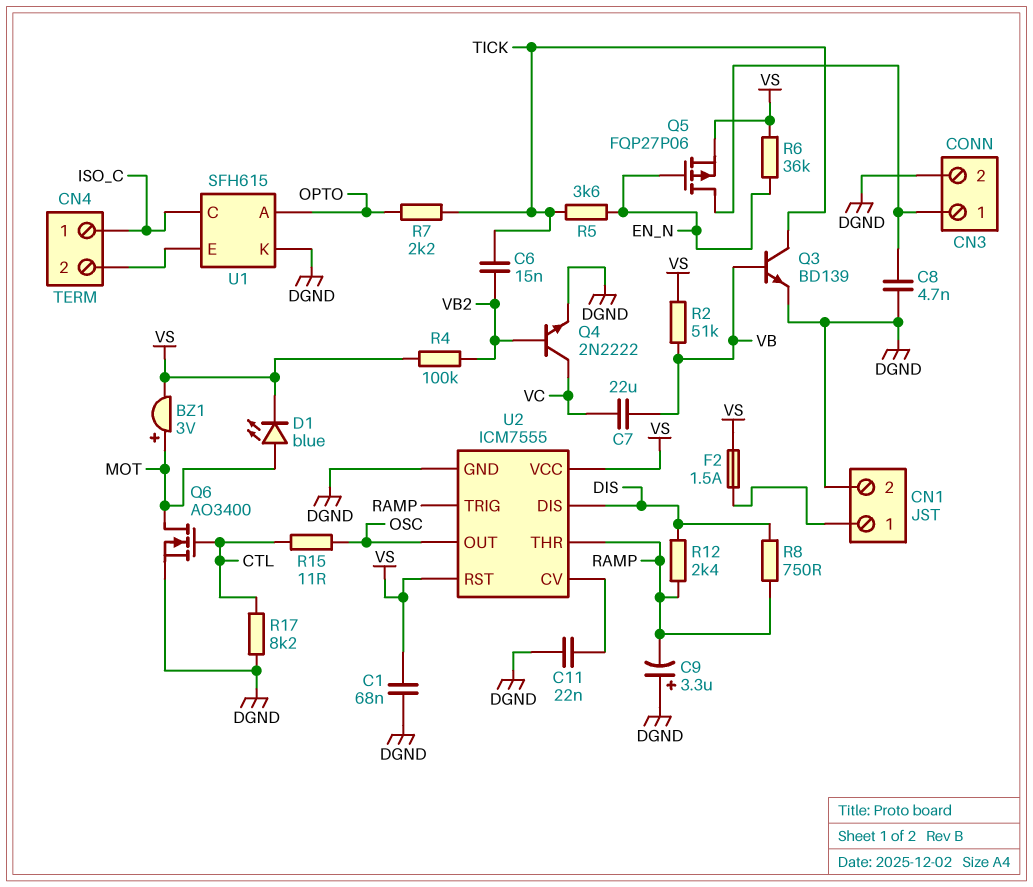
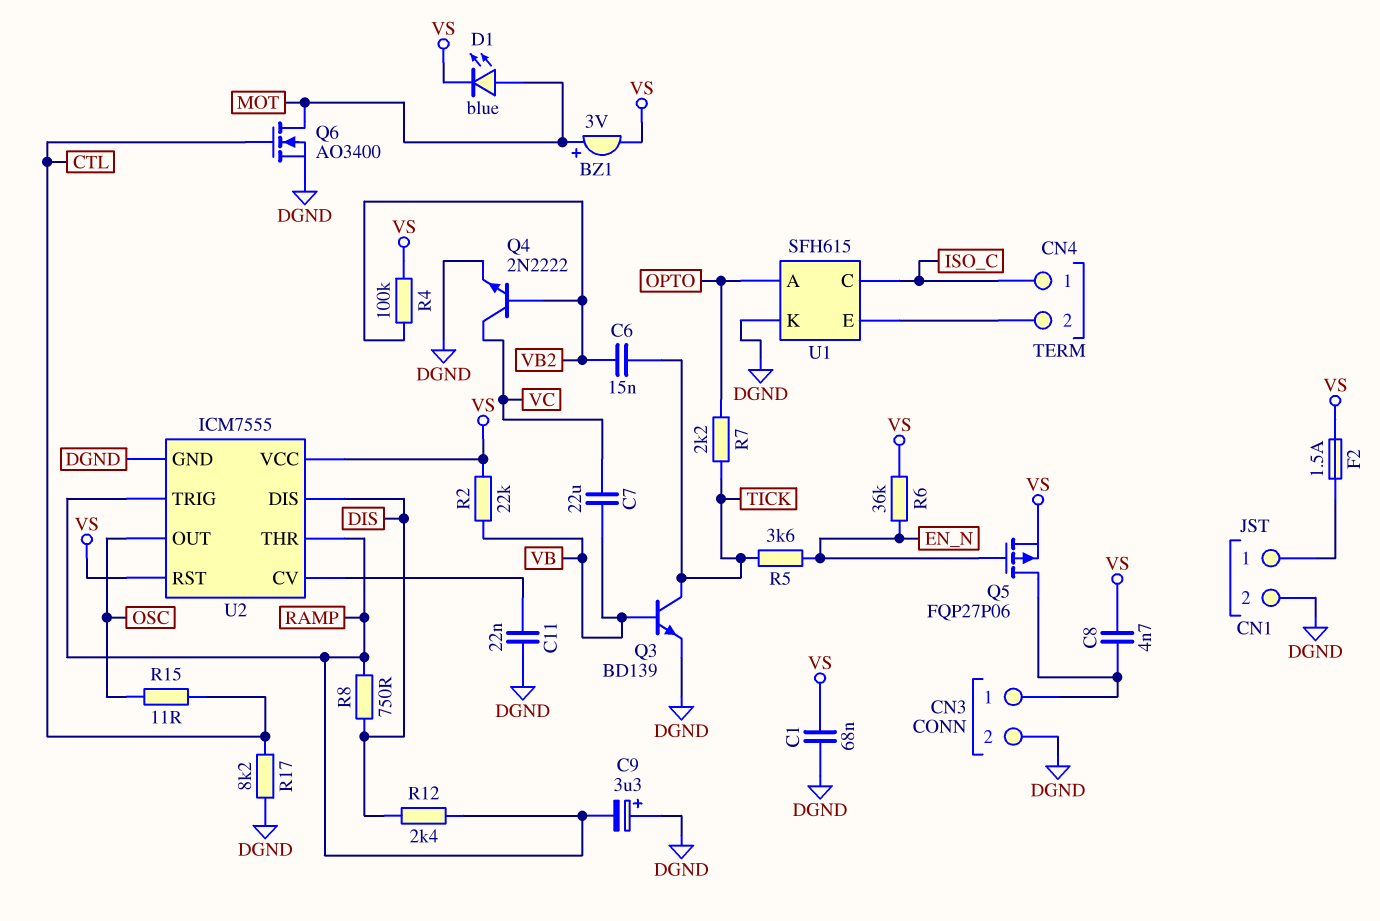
C8: 4.7nF (CN3/1, DGND) -> 4.7nF (CN3/1, VS)
R2: 51k (VB, VS) -> 22k (VB, VS)

